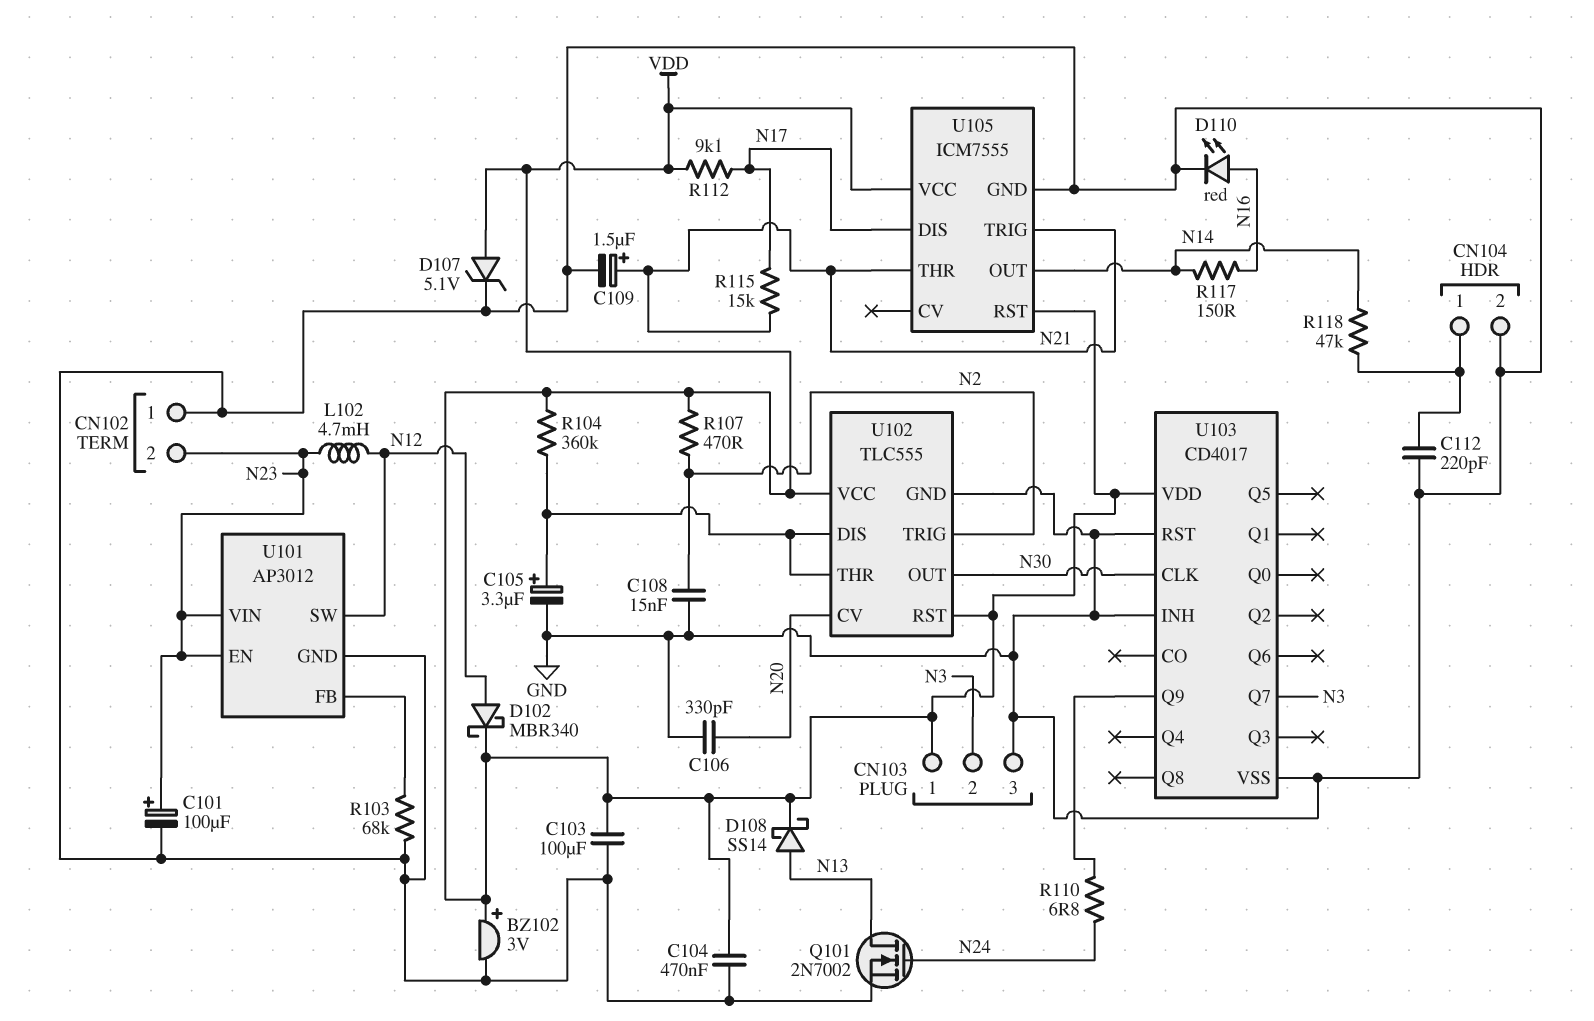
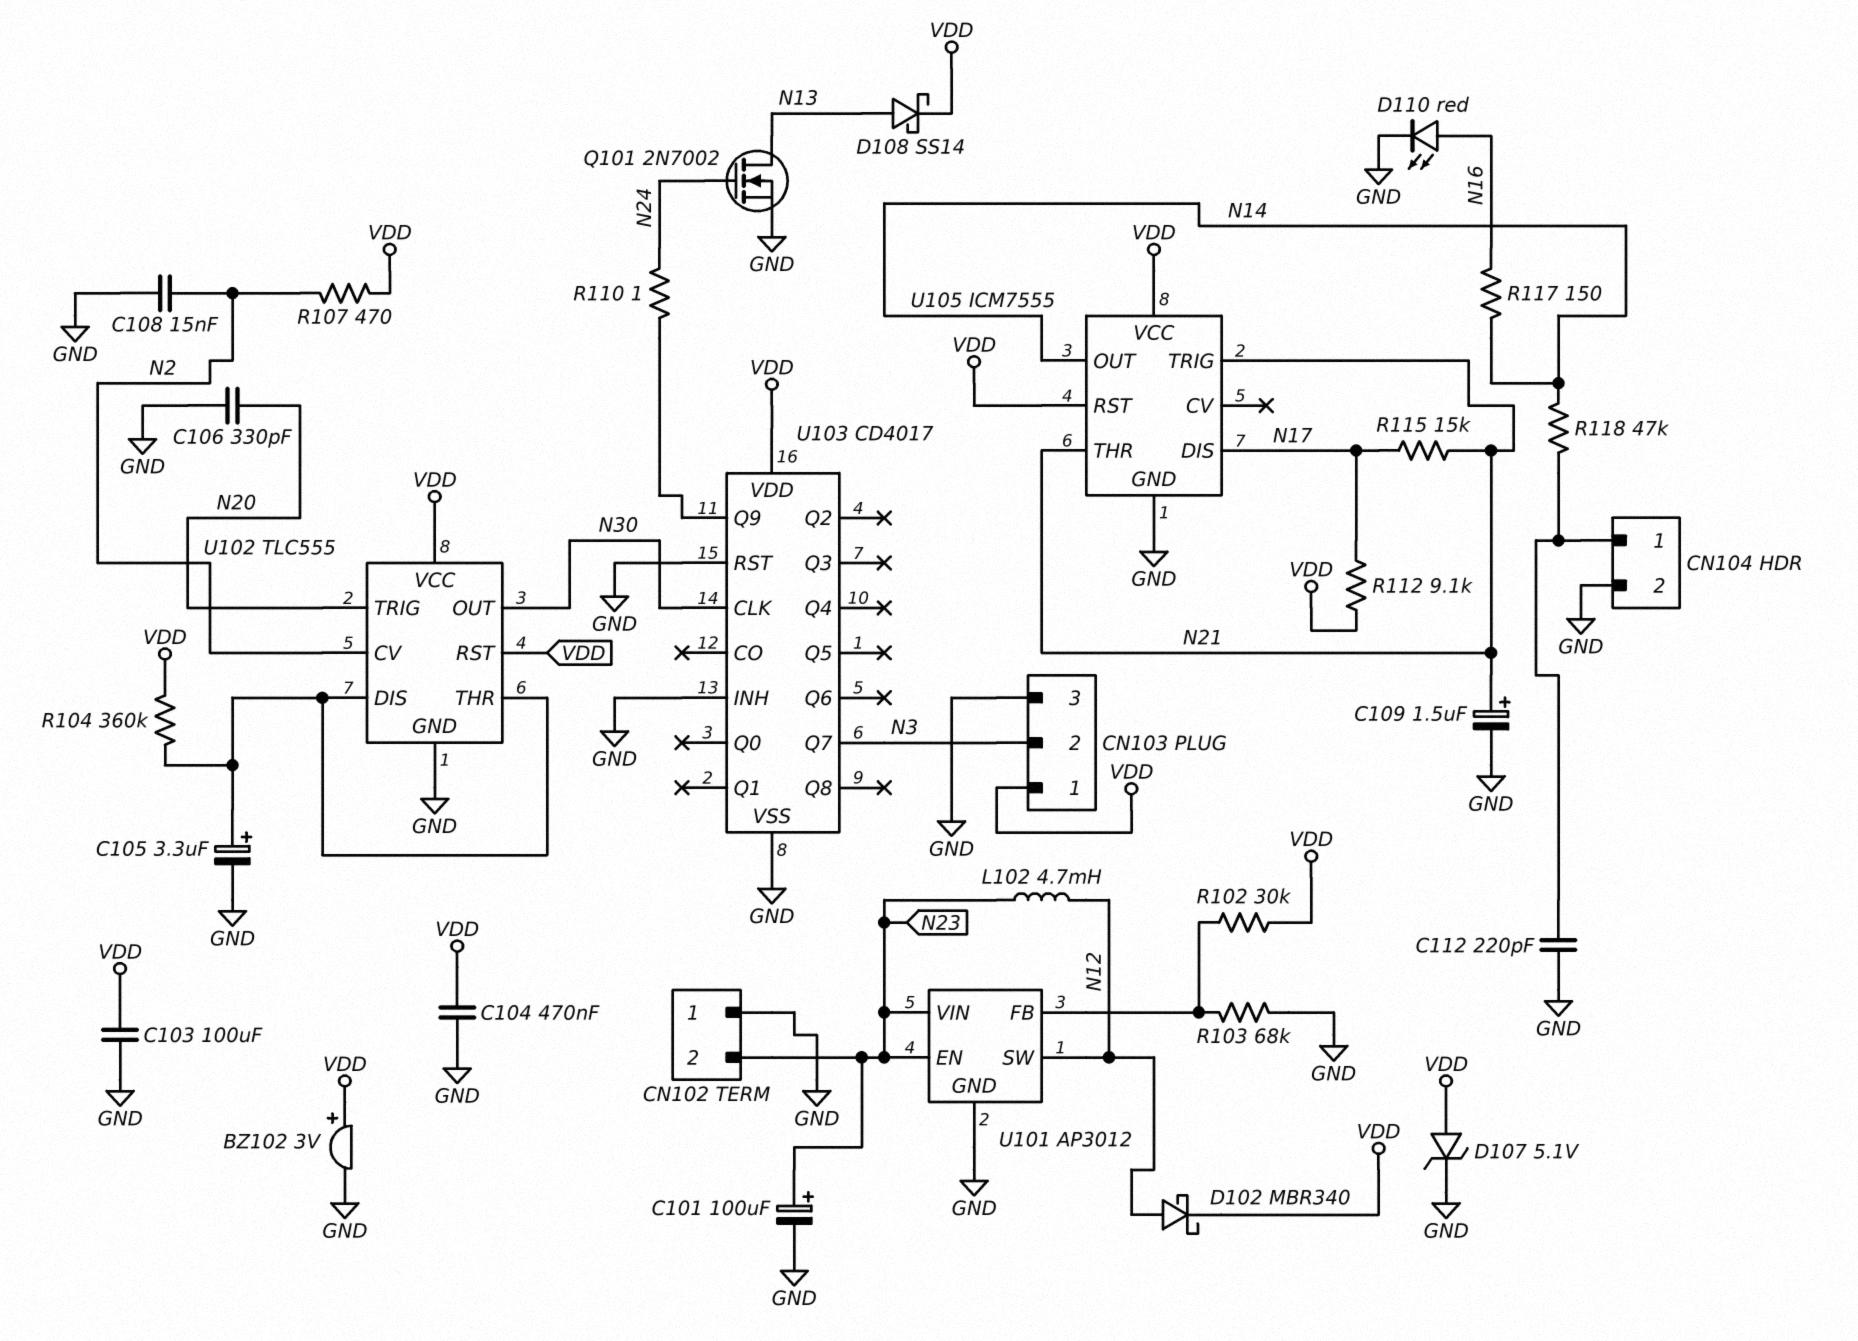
R102: none -> 30k (U101/FB, VDD)
R110: 6.8 (N24, U103/Q9) -> 1 (N24, U103/Q9)
U102 pin CV: N20 -> N2
U102 pin TRIG: N2 -> N20

